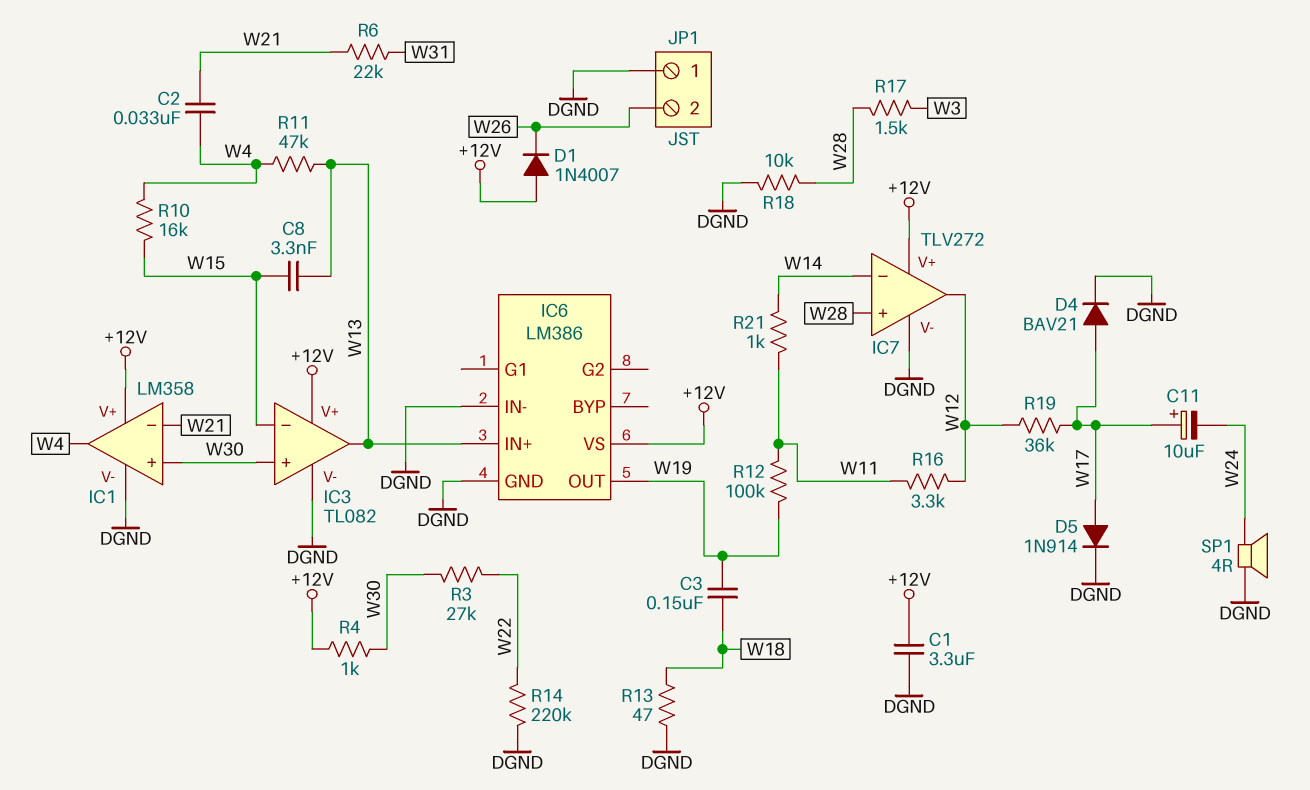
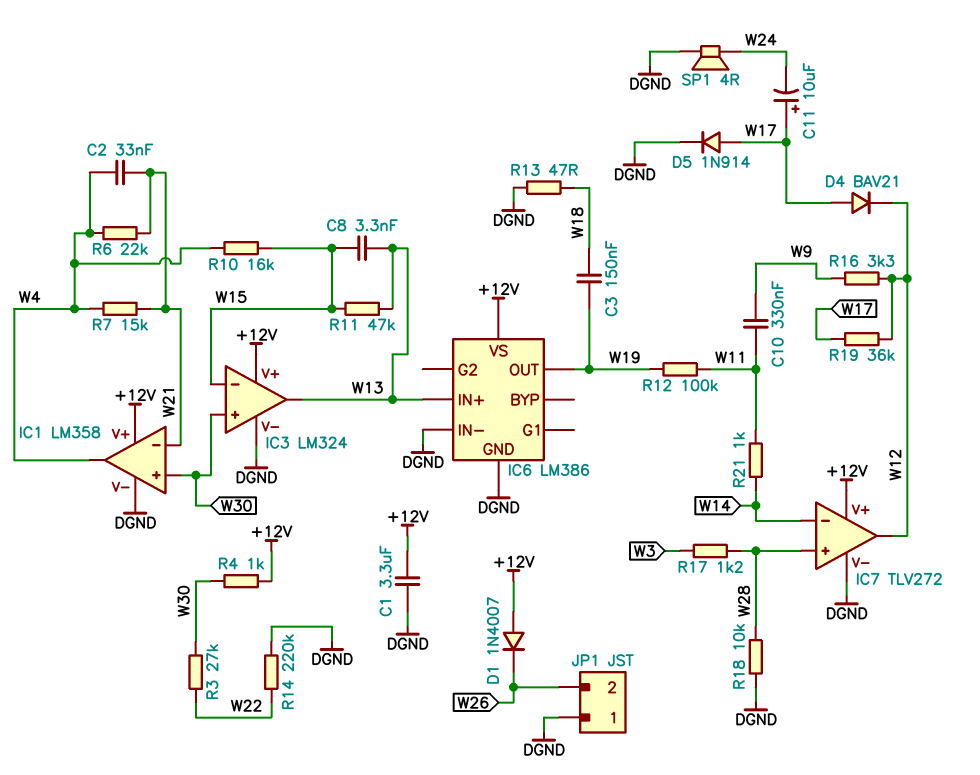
C10: none -> 330nF (W9, W11)
D4: diode BAV21 (A W17, K DGND) -> diode BAV21 (A W17, K W12)
IC3: TL082 -> LM324
R6: 22k (W21, W31) -> 22k (W4, W21)
R7: none -> 15k (W4, W21)
R11: 47k (W4, W13) -> 47k (W13, W15)
R16: 3.3k (W11, W12) -> 3.3k (W9, W12)
R17: 1.5k (W3, W28) -> 1.2k (W3, W28)

